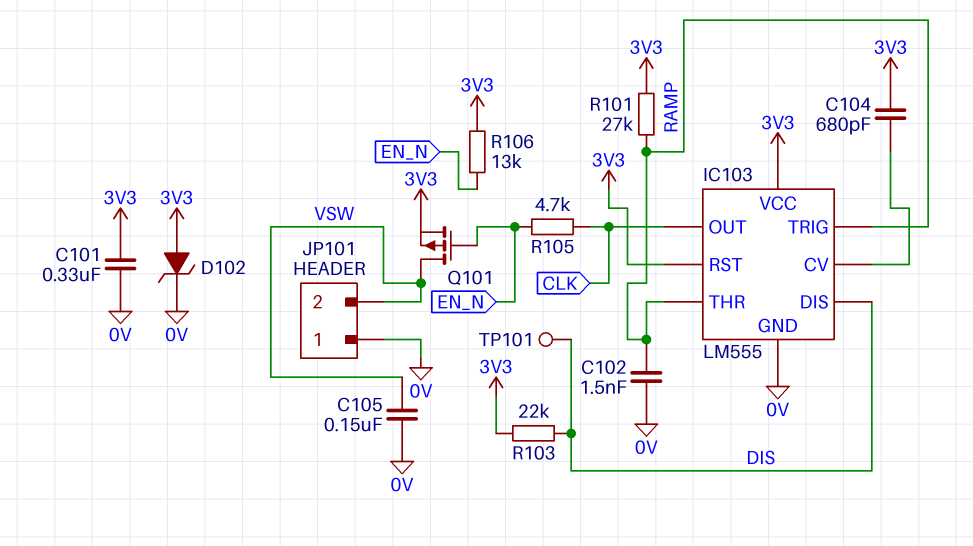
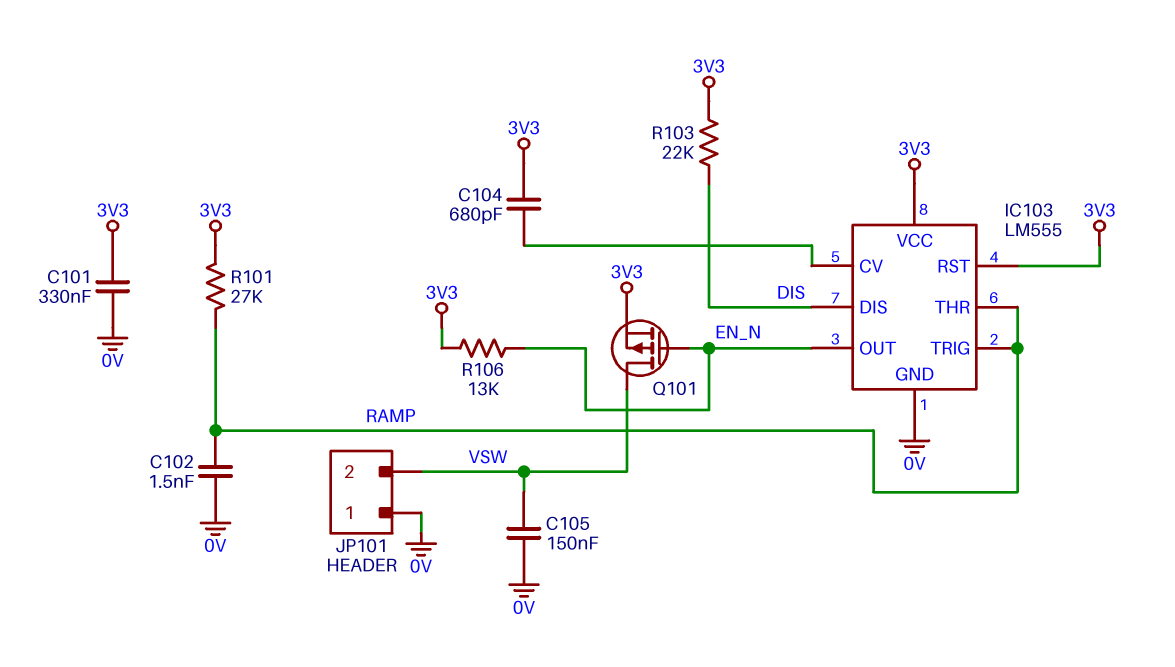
D102: zener (A 3V3, K 0V) -> none
IC103 pin OUT: CLK -> EN_N
R105: 4.7k (CLK, EN_N) -> none
TP101: test point (DIS) -> none

